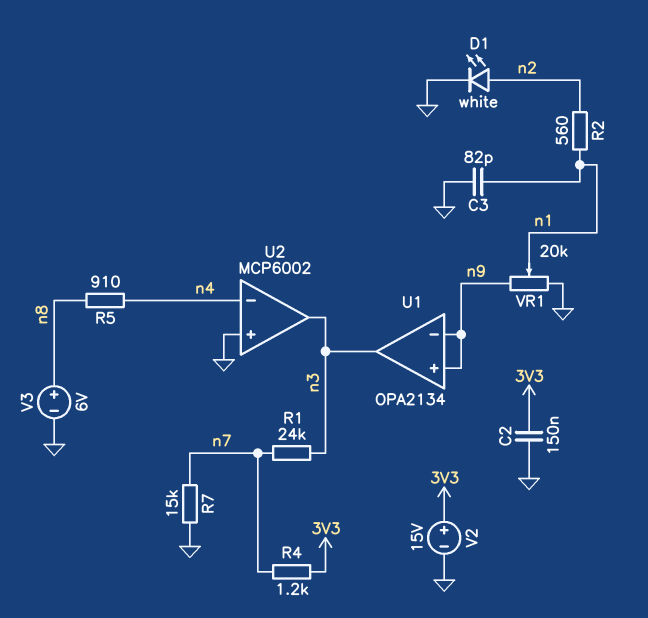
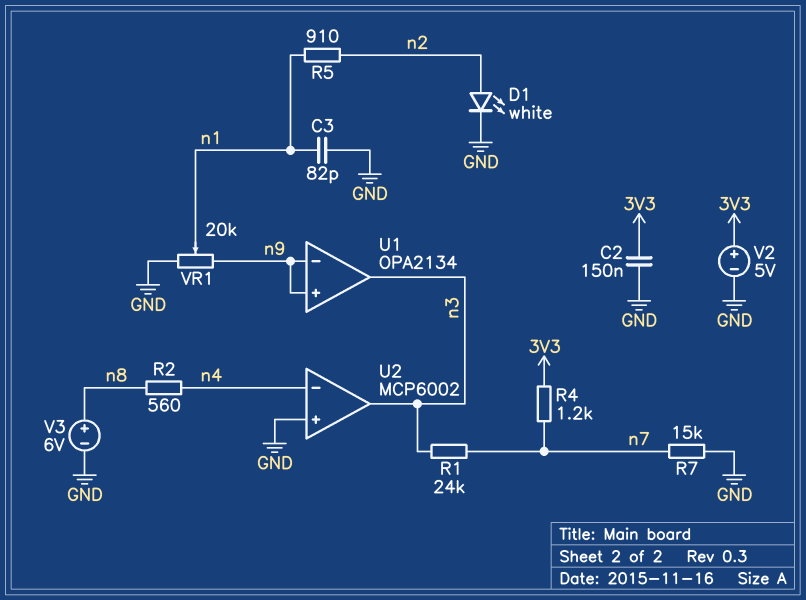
R2: 560 (n1, n2) -> 560 (n4, n8)
R5: 910 (n4, n8) -> 910 (n1, n2)
V2: 15V (plus 3V3, minus GND) -> 5V (plus 3V3, minus GND)

